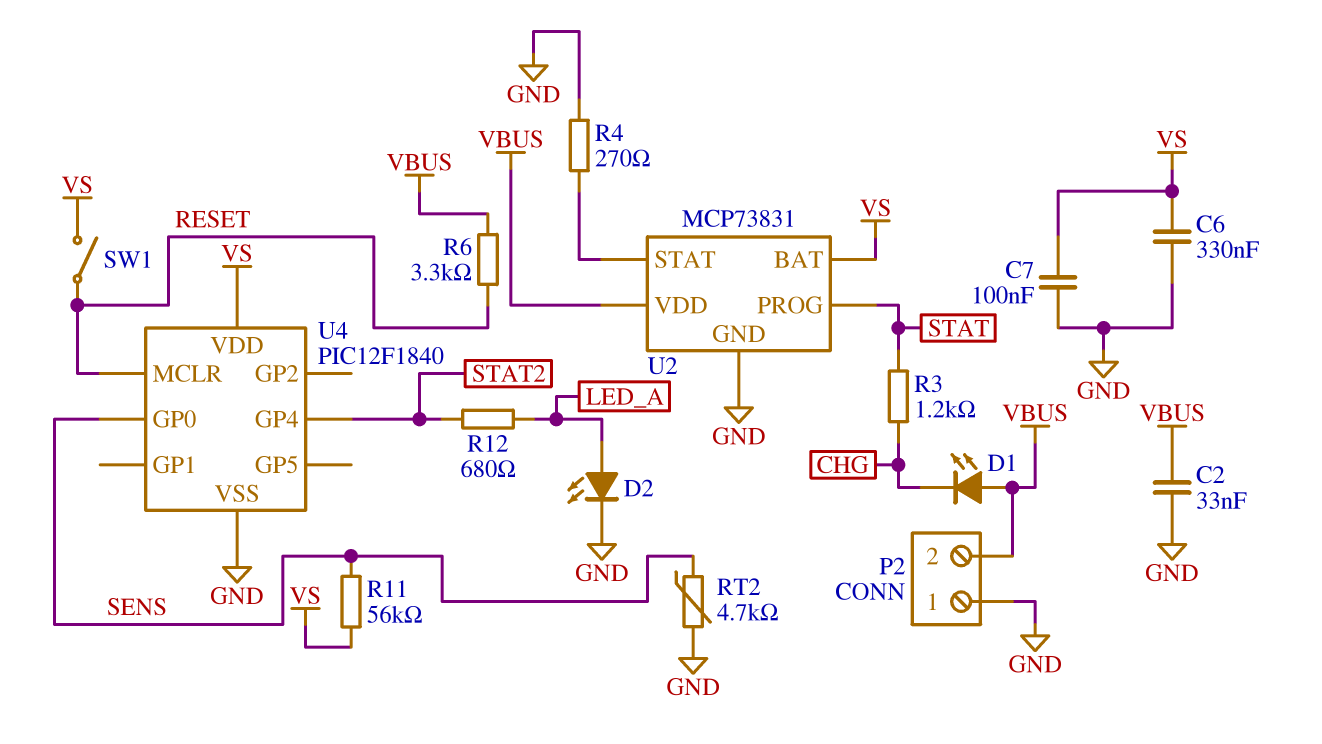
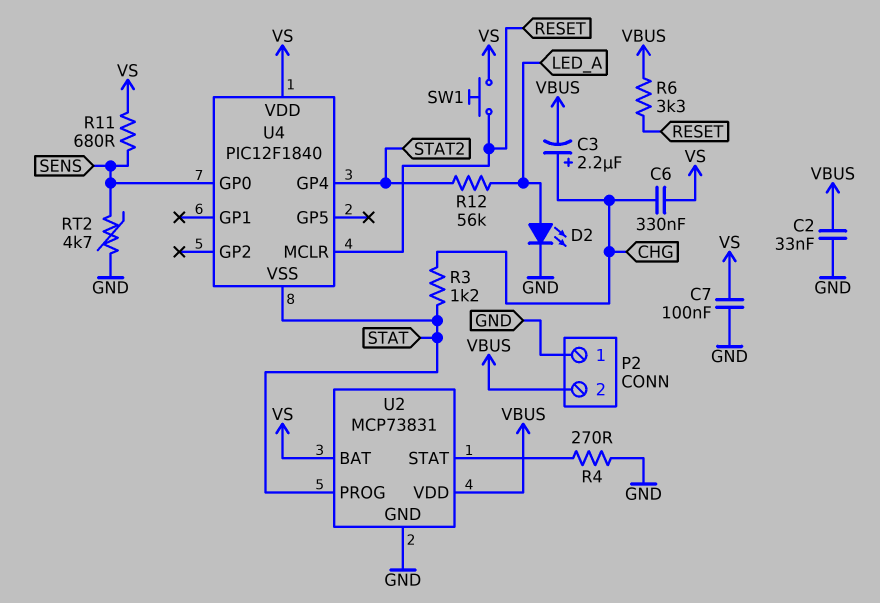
C3: none -> 2.2uF (plus CHG, minus VBUS)
C6: 330nF (GND, VS) -> 330nF (CHG, VS)
D1: LED (A VBUS, K CHG) -> none
R11: 56k (SENS, VS) -> 680 (SENS, VS)
R12: 680 (LED_A, STAT2) -> 56k (LED_A, STAT2)
SW1: switch (RESET, VS) -> button (RESET, VS)
U4 pin VSS: GND -> STAT

